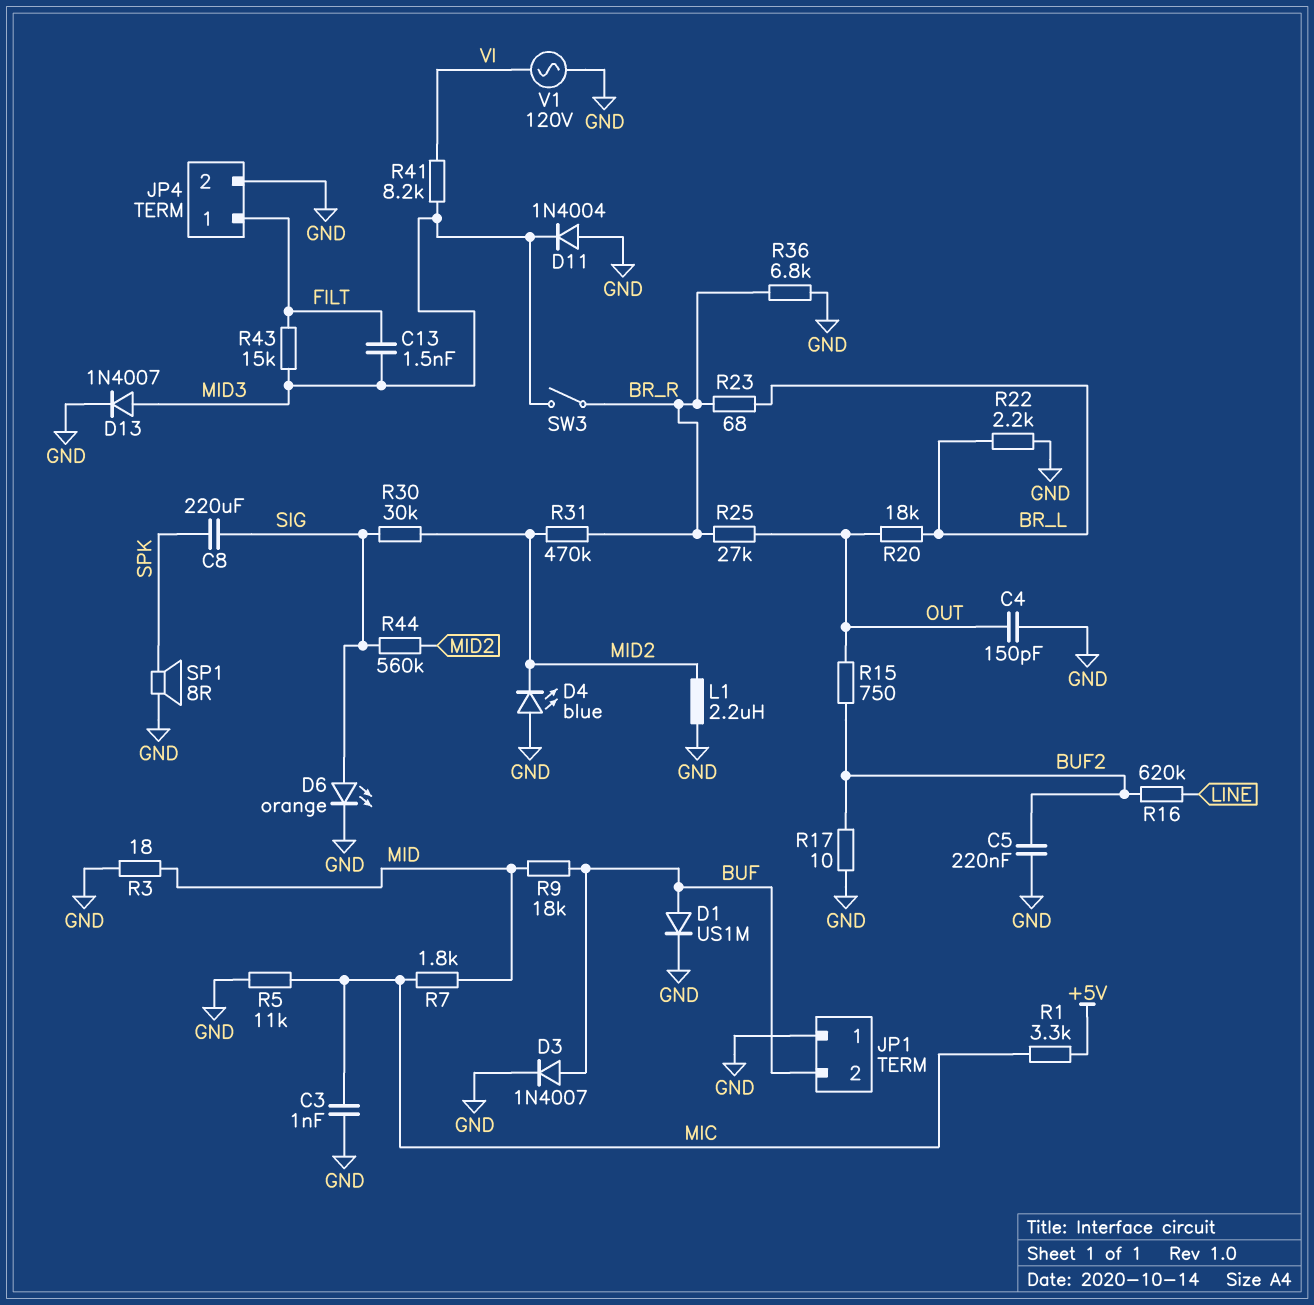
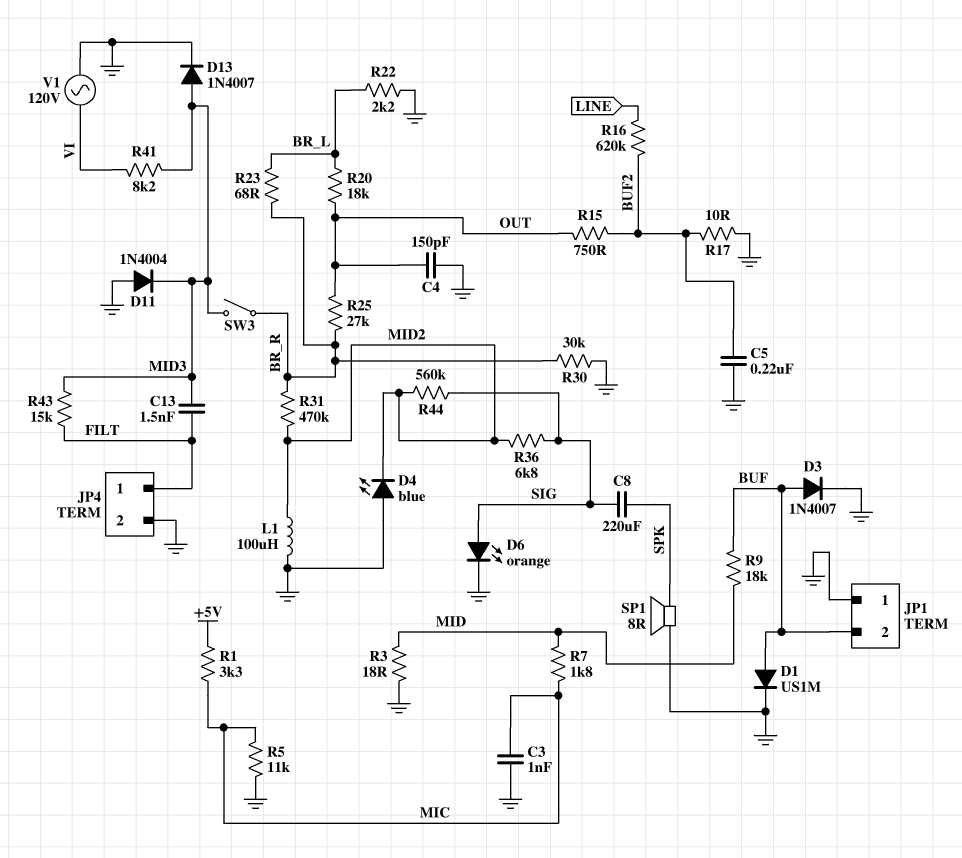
L1: 2.2uH (GND, MID2) -> 100uH (GND, MID2)
R30: 30k (MID2, SIG) -> 30k (BR_R, GND)
R36: 6.8k (BR_R, GND) -> 6.8k (MID2, SIG)

